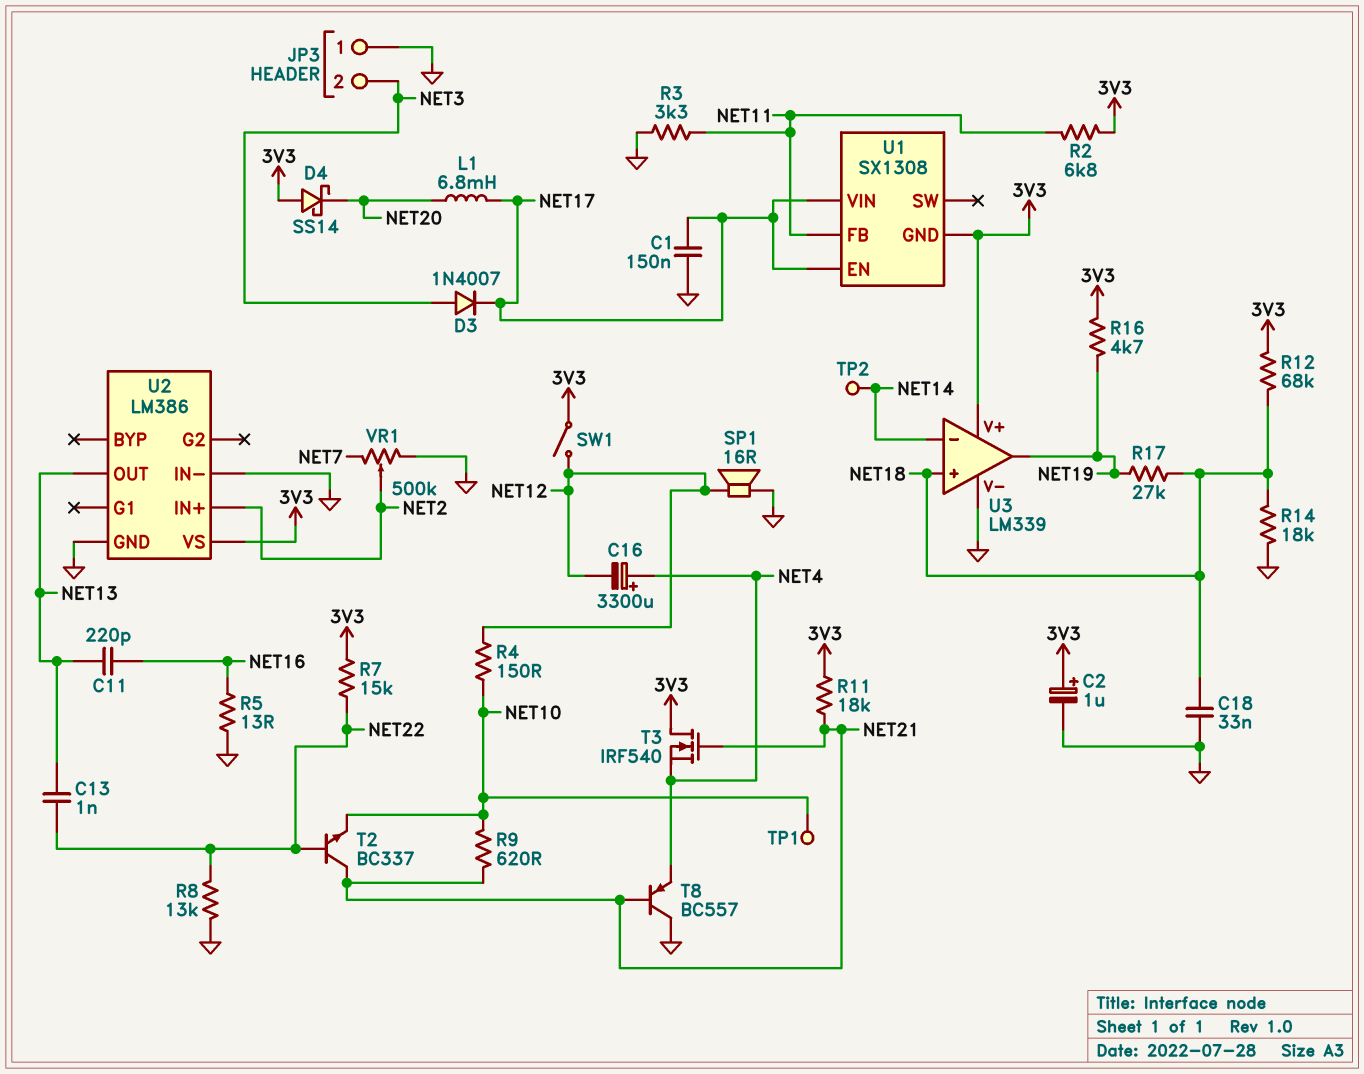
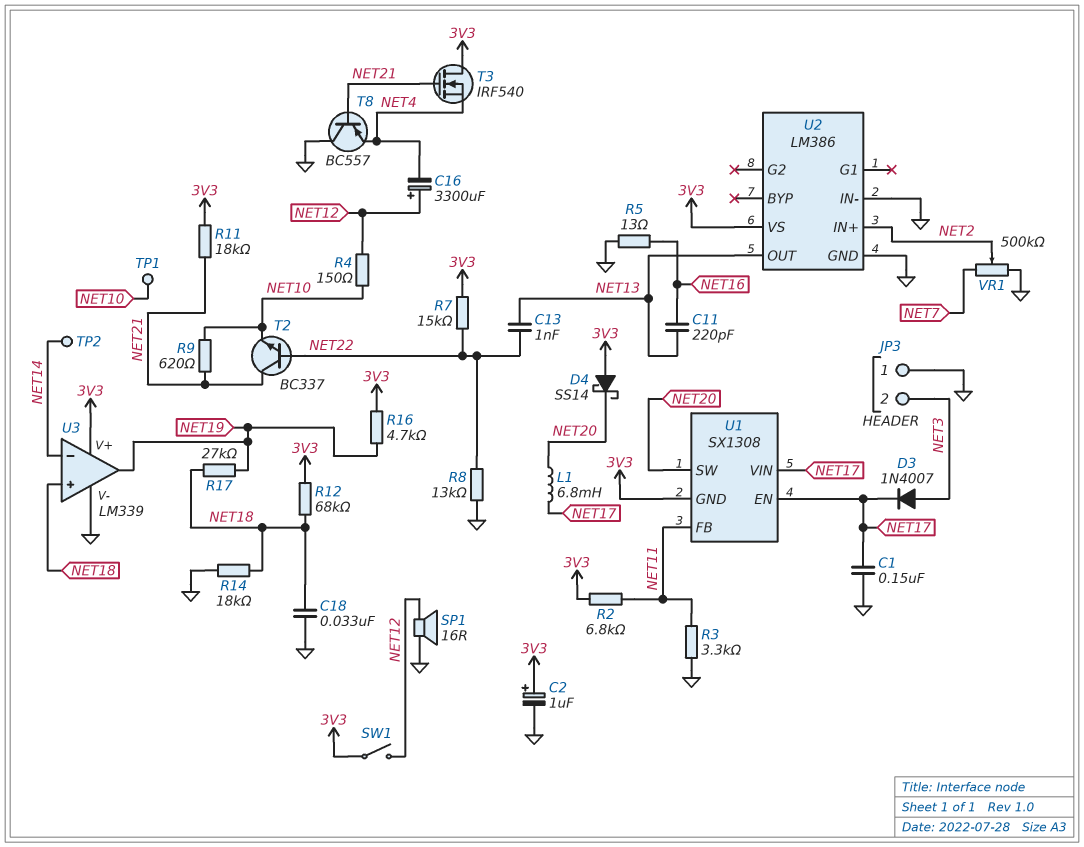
C16: 3300uF (plus NET4, minus NET12) -> 3300uF (plus NET12, minus NET4)
U1 pin SW: none -> NET20

